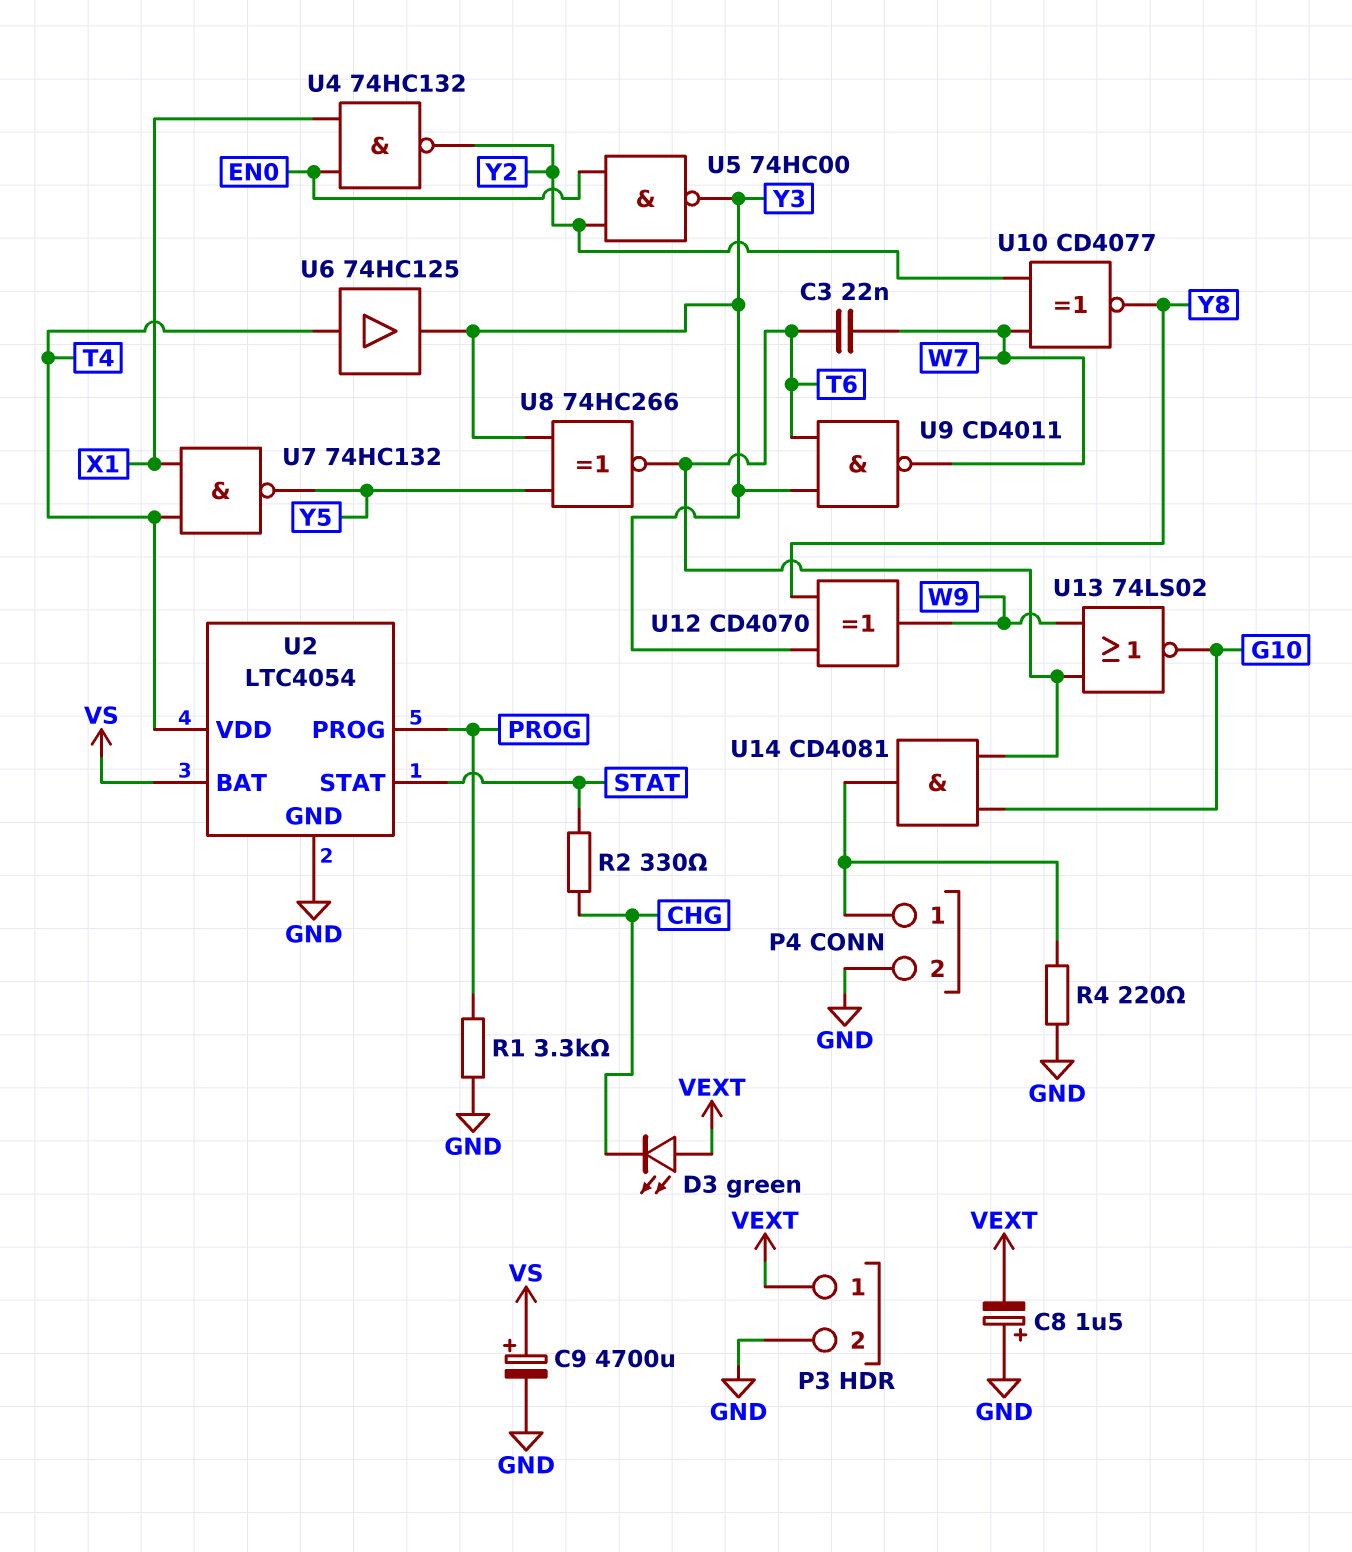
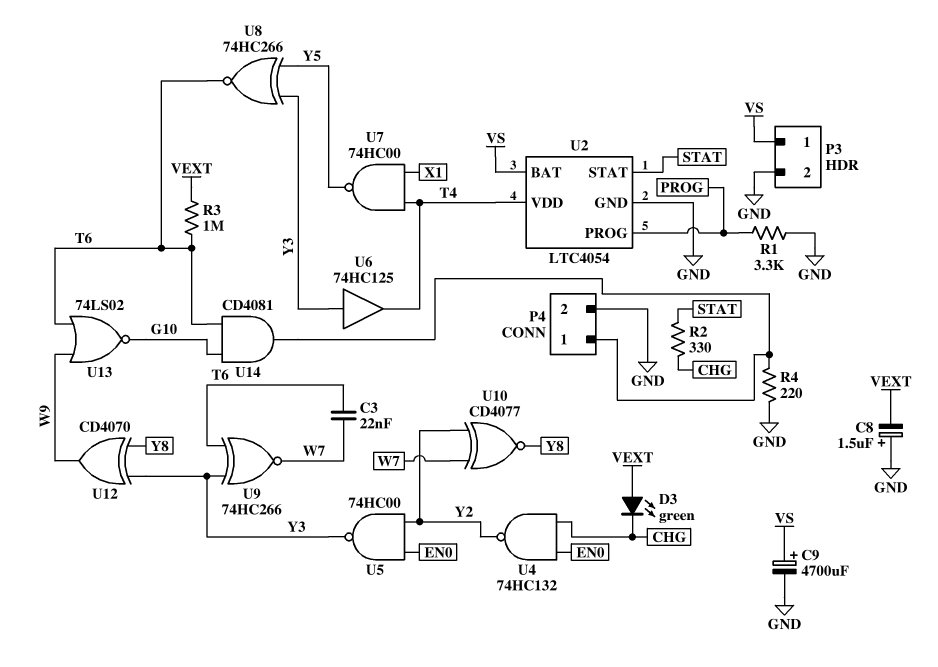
P3 pin 1: VEXT -> VS
R3: none -> 1M (T6, VEXT)
U4: NAND 74HC132 (in EN0, in X1, out Y2) -> NAND 74HC132 (in CHG, in EN0, out Y2)
U6: buffer 74HC125 (in T4, out Y3) -> buffer 74HC125 (in Y3, out T4)
U7: NAND 74HC132 (in T4, in X1, out Y5) -> NAND 74HC00 (in T4, in X1, out Y5)
U9: NAND CD4011 (in T6, in Y3, out W7) -> XNOR 74HC266 (in T6, in Y3, out W7)

